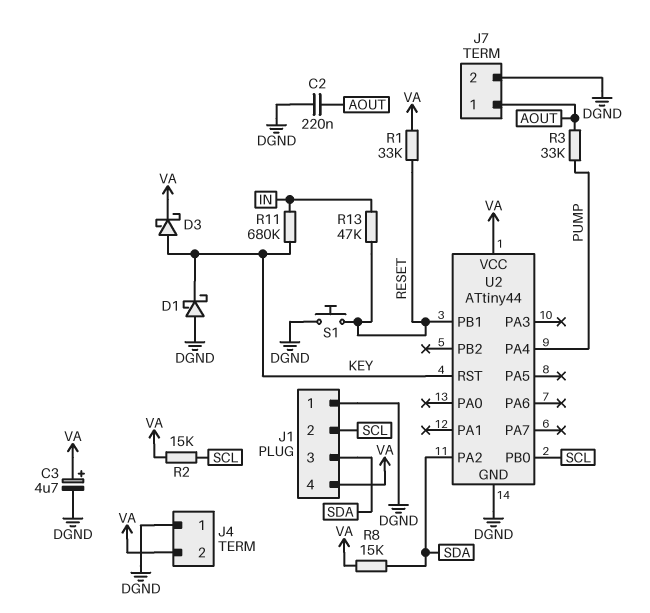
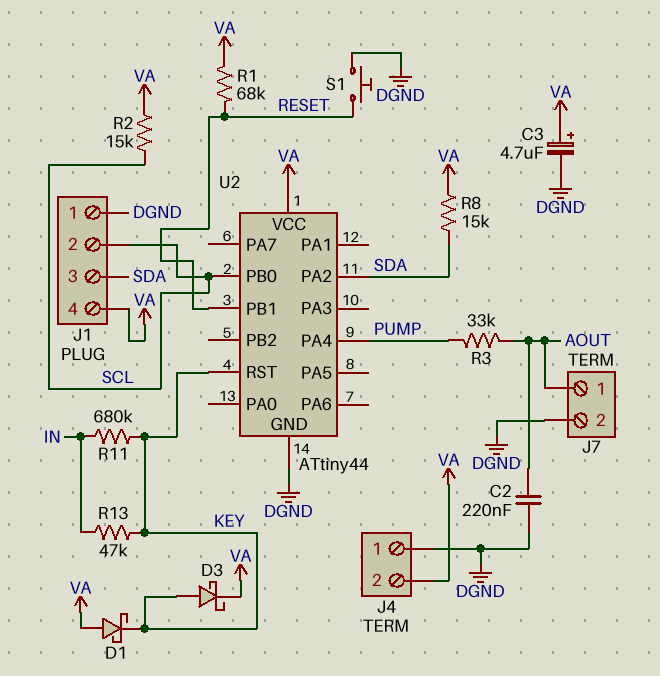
D1: schottky (A DGND, K KEY) -> schottky (A VA, K KEY)
R1: 33k (RESET, VA) -> 68k (RESET, VA)
R13: 47k (IN, RESET) -> 47k (IN, KEY)

